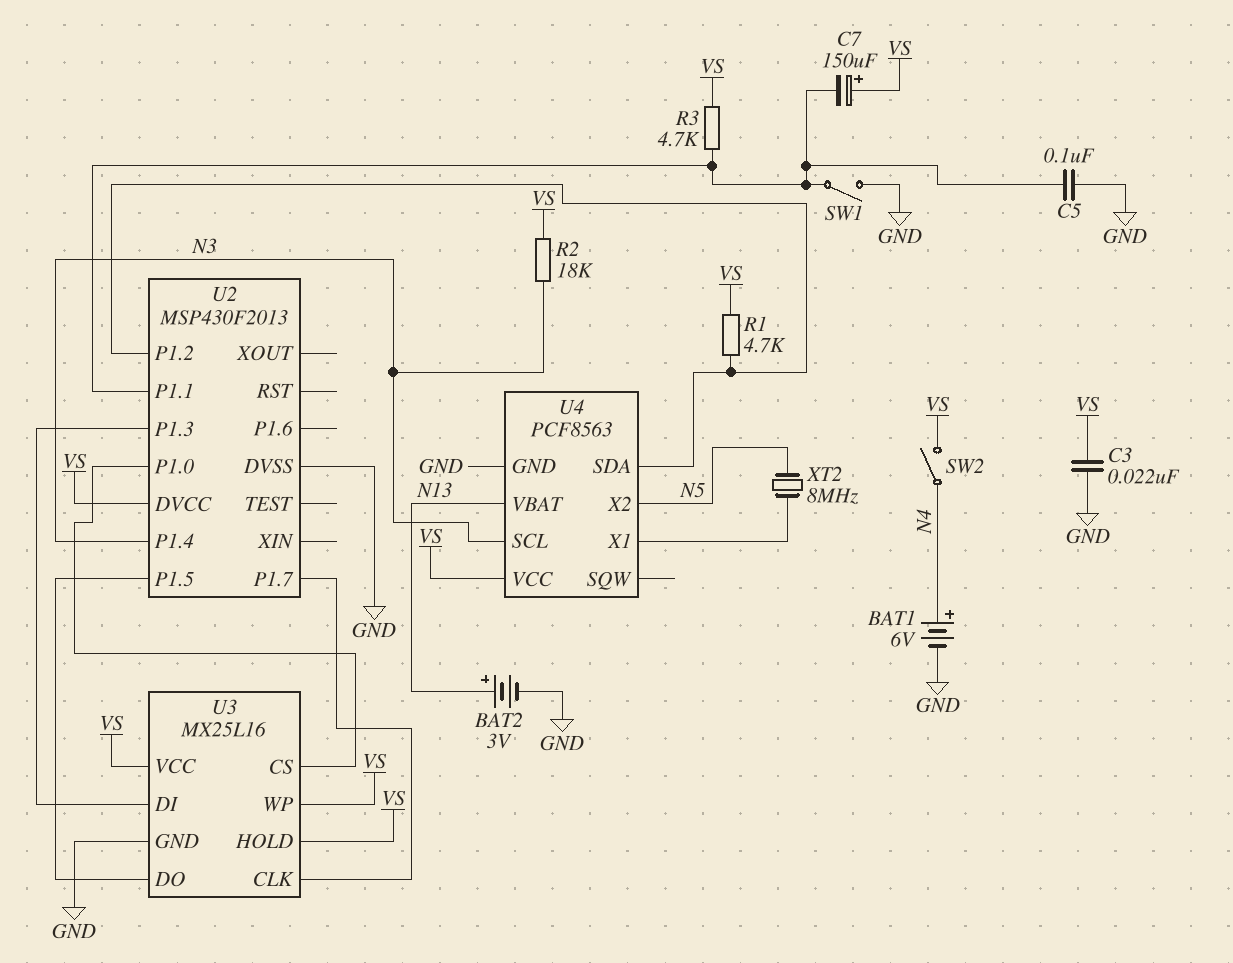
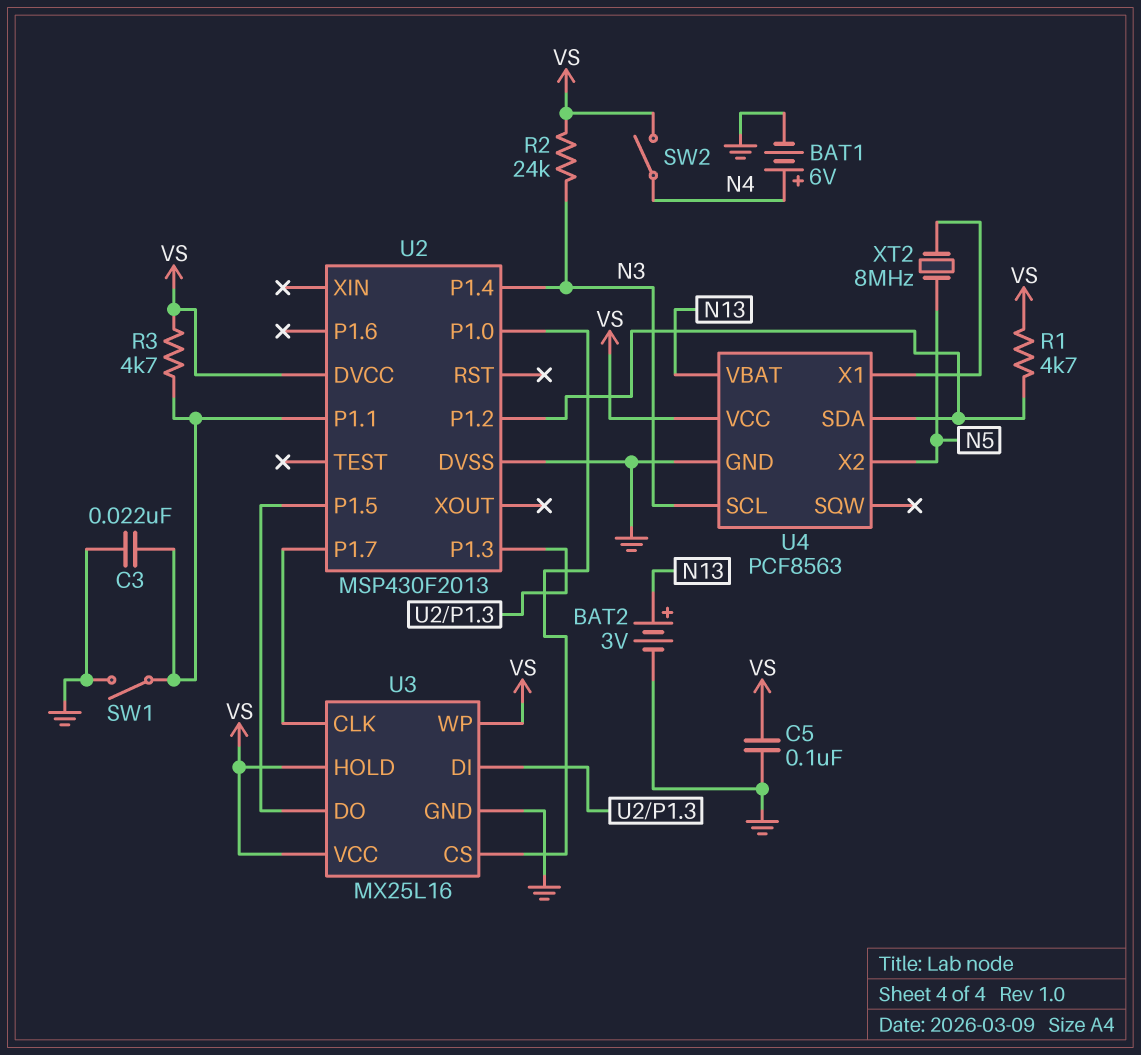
C3: 22nF (GND, VS) -> 22nF (GND, U2/P1.1)
C5: 100nF (GND, U2/P1.1) -> 100nF (GND, VS)
C7: 150uF (plus VS, minus U2/P1.1) -> none
R2: 18k (N3, VS) -> 24k (N3, VS)

